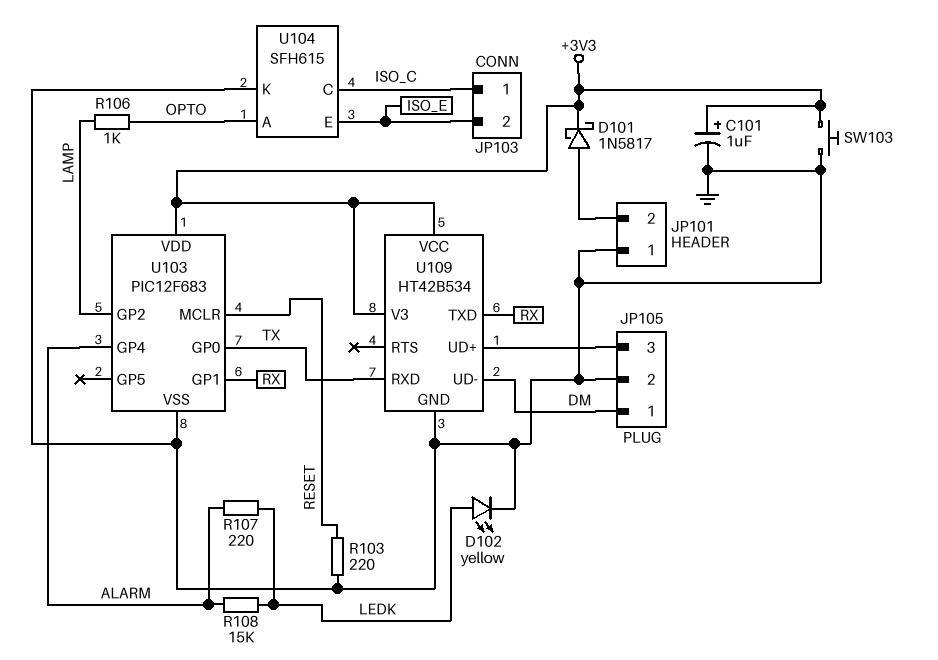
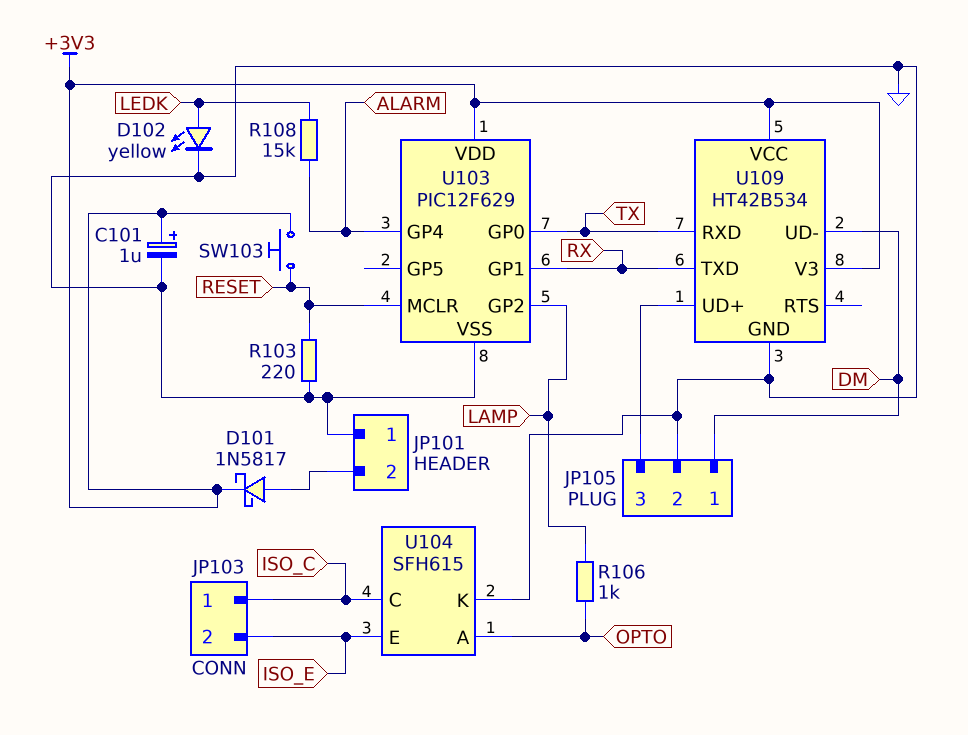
R107: 220 (ALARM, LEDK) -> none
SW103: button (+3V3, GND) -> button (+3V3, RESET)
U103: PIC12F683 -> PIC12F629

